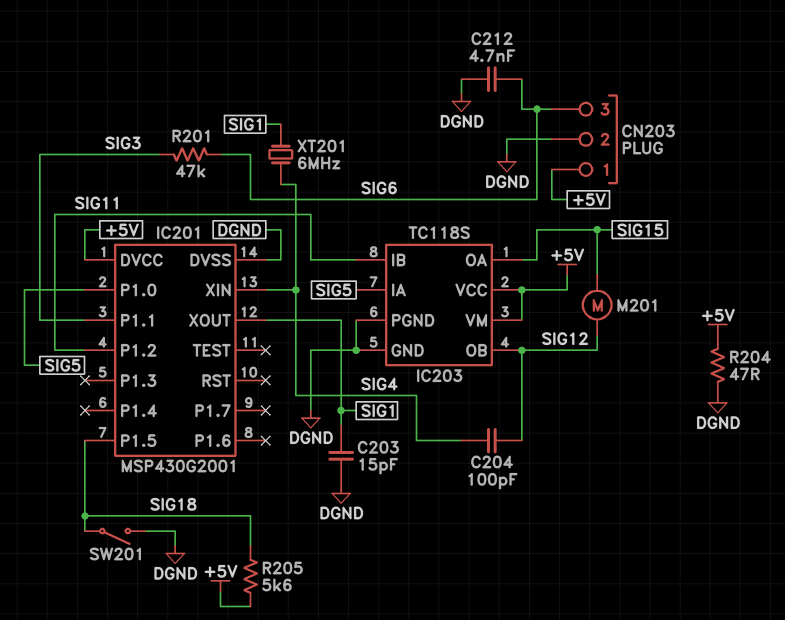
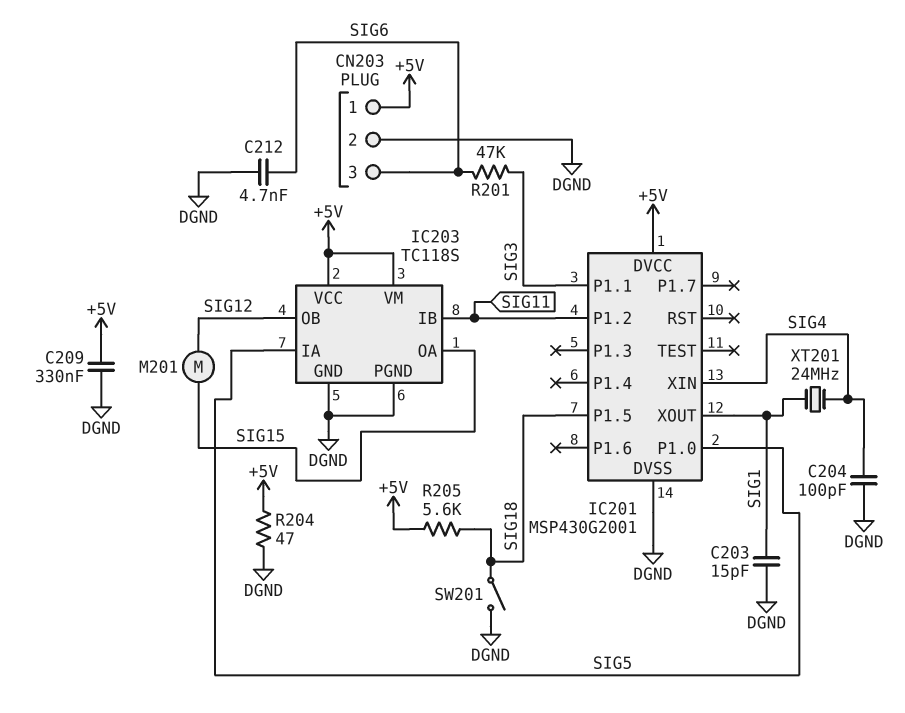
C204: 100pF (SIG4, SIG12) -> 100pF (DGND, SIG4)
C209: none -> 330nF (+5V, DGND)
XT201: 6MHz (SIG1, SIG4) -> 24MHz (SIG1, SIG4)

